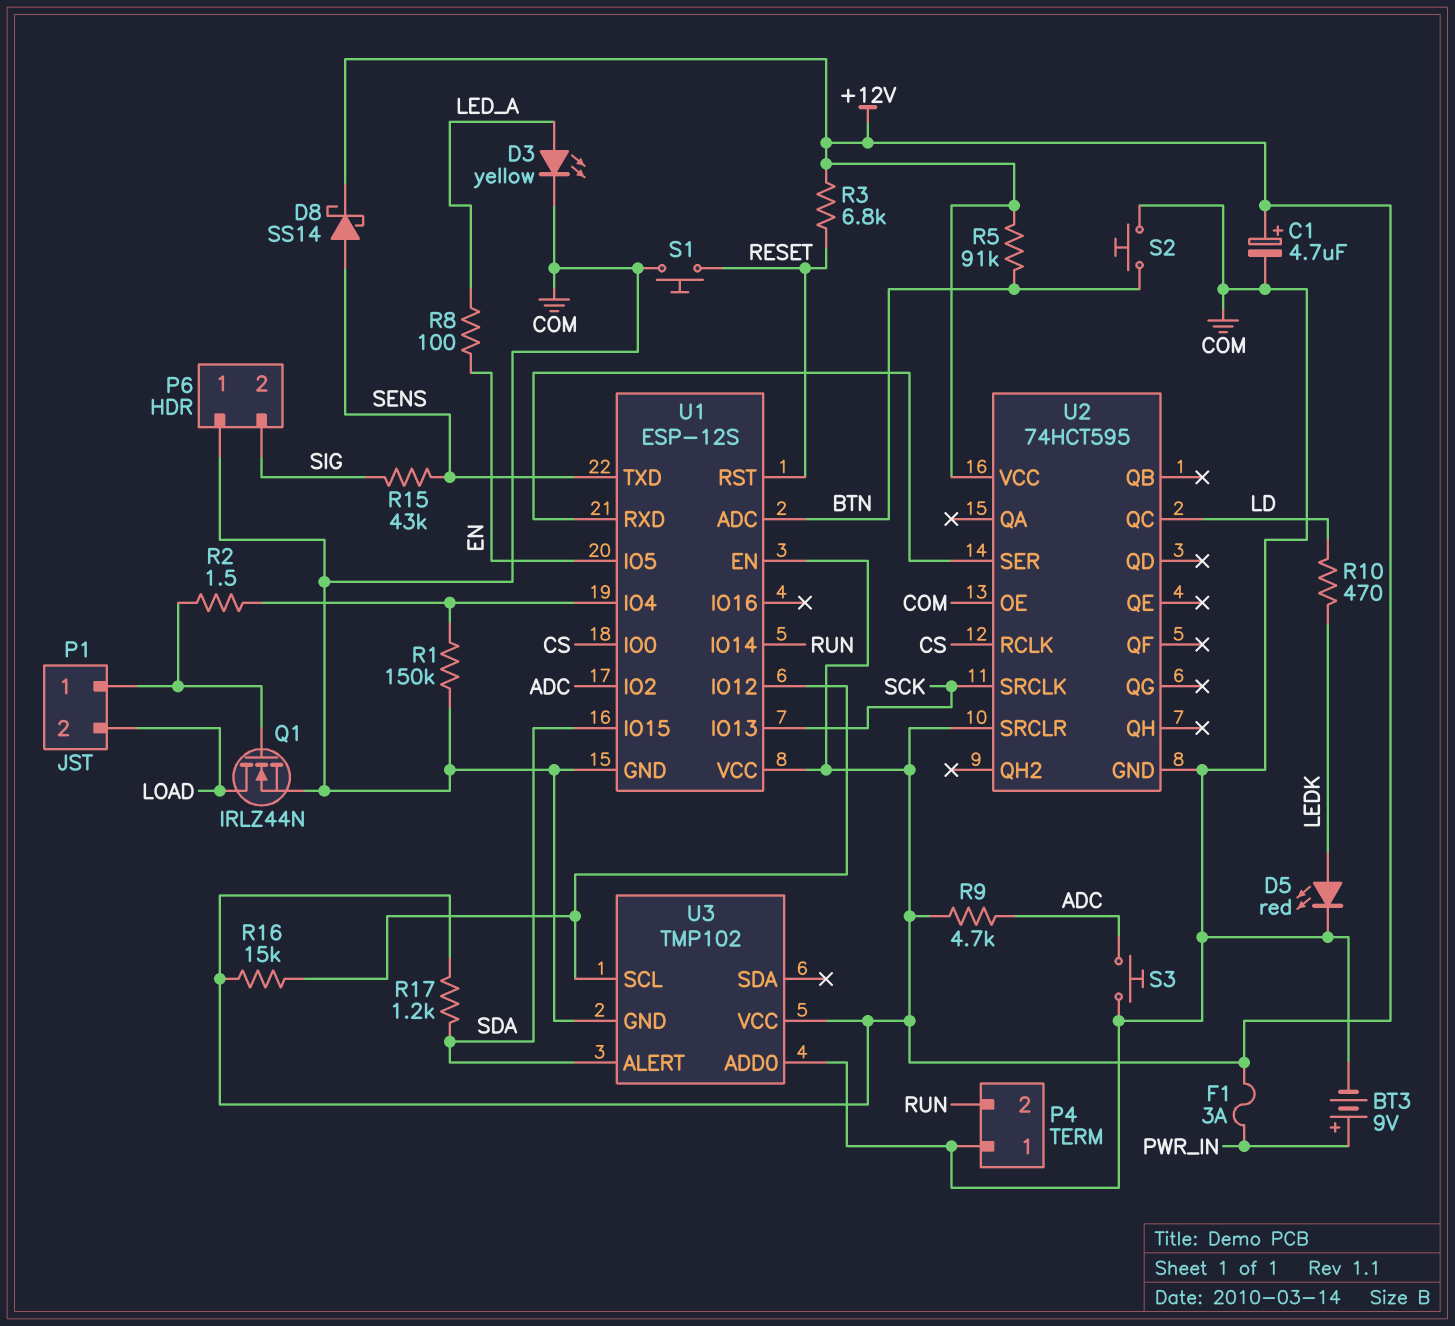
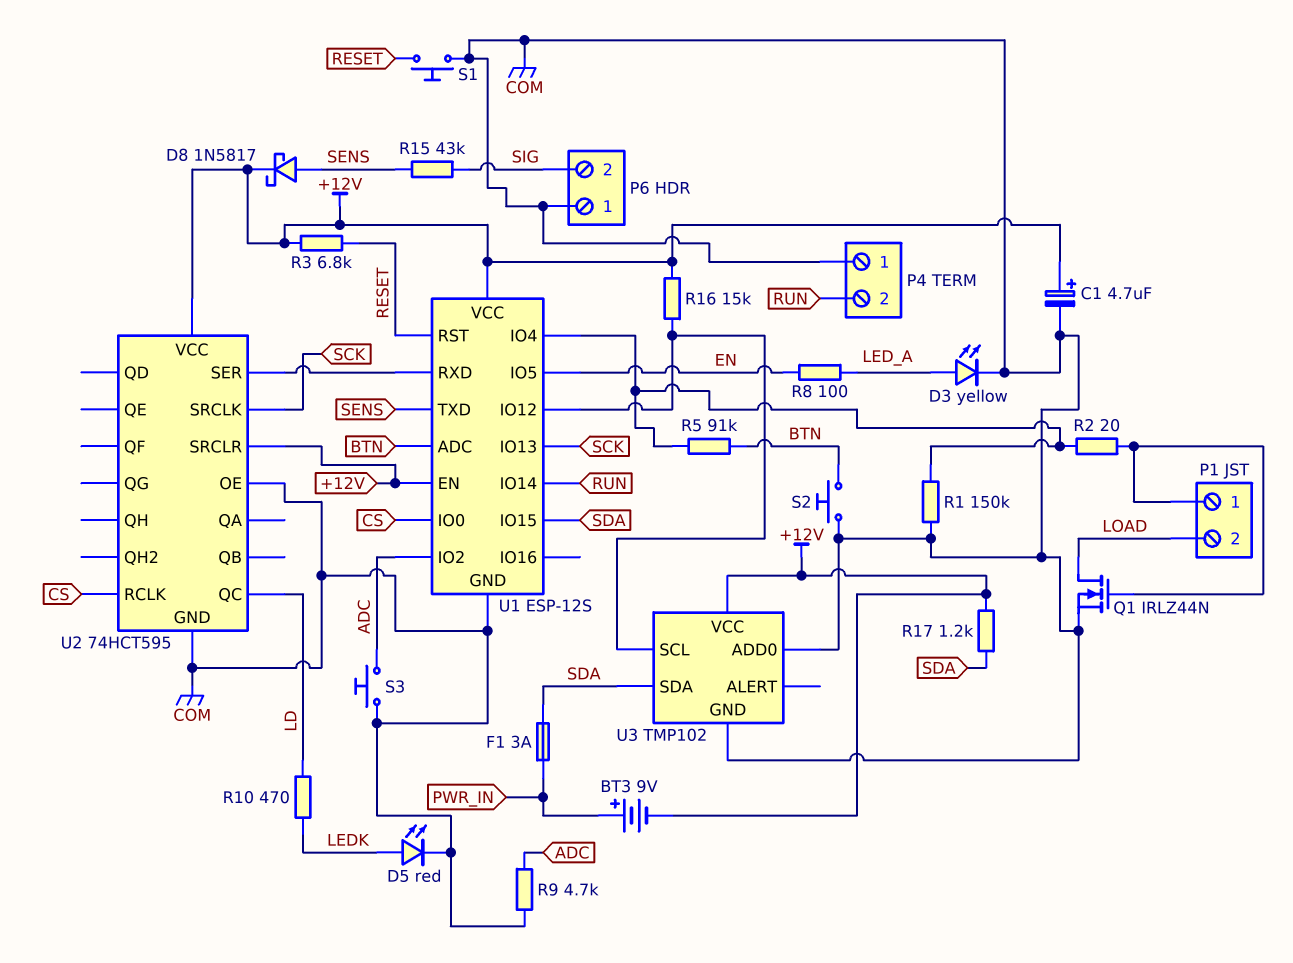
BT3: 9V (plus PWR_IN, minus COM) -> 9V (plus PWR_IN, minus +12V)
D8: schottky SS14 (A SENS, K +12V) -> schottky 1N5817 (A SENS, K +12V)
F1: 3A (+12V, PWR_IN) -> 3A (PWR_IN, SDA)
R2: 1.5 (P1/1, U1/IO4) -> 20 (P1/1, U1/IO4)
R5: 91k (+12V, BTN) -> 91k (BTN, U1/IO4)
R9: 4.7k (+12V, ADC) -> 4.7k (ADC, COM)
U3 pin ALERT: SDA -> none
U3 pin SDA: none -> SDA

